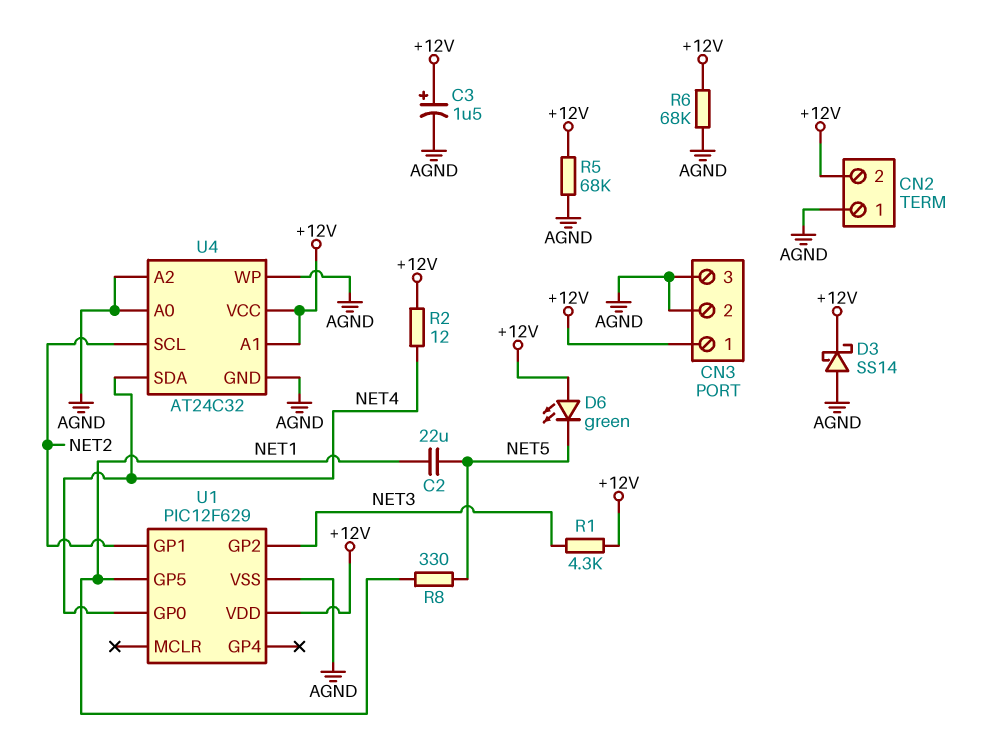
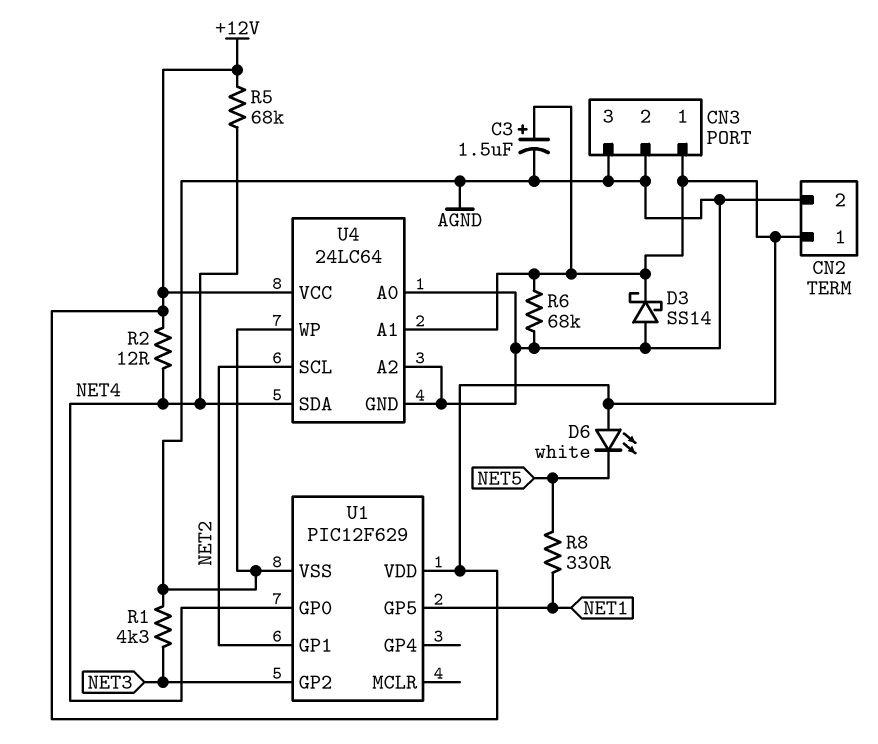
C2: 22uF (NET1, NET5) -> none
CN2 pin 1: AGND -> +12V
CN2 pin 2: +12V -> AGND
D6: LED green (A +12V, K NET5) -> LED white (A +12V, K NET5)
R1: 4.3k (+12V, NET3) -> 4.3k (AGND, NET3)
R5: 68k (+12V, AGND) -> 68k (+12V, NET4)
U4: AT24C32 -> 24LC64

